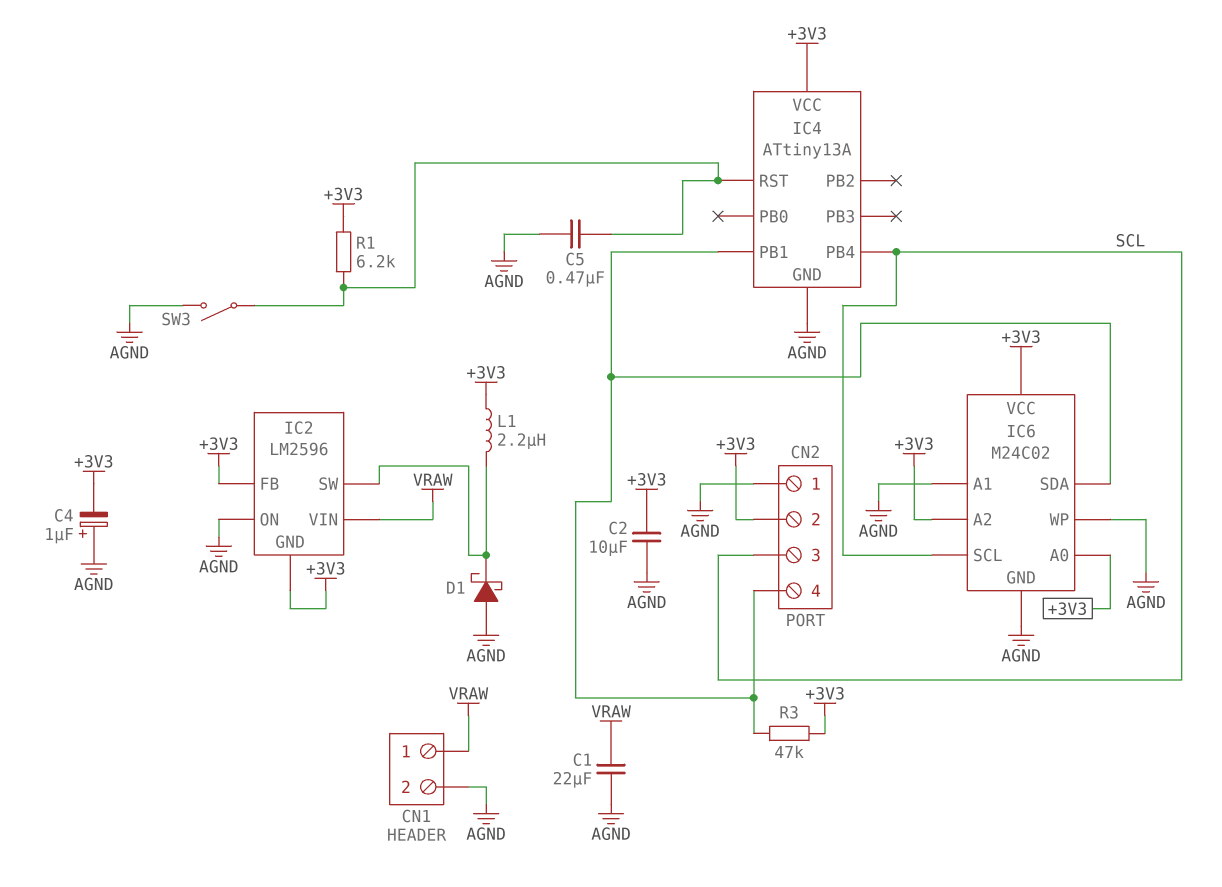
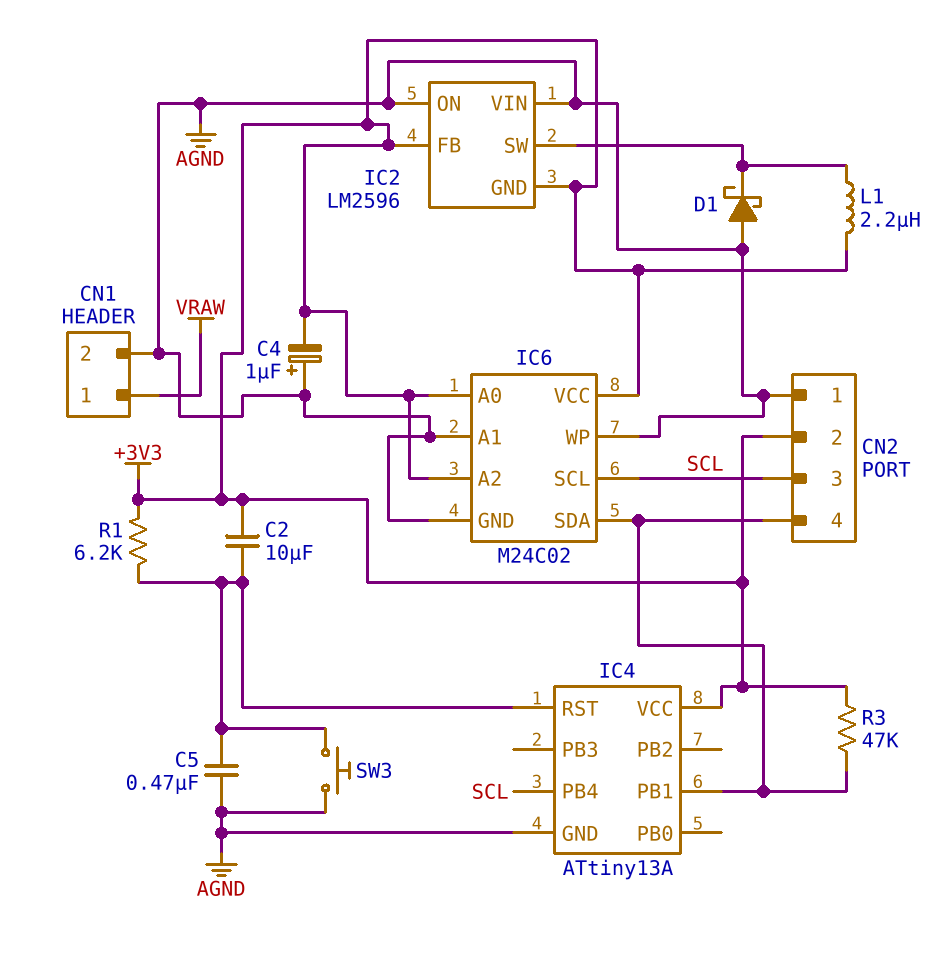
C1: 22uF (AGND, VRAW) -> none
C2: 10uF (+3V3, AGND) -> 10uF (+3V3, IC4/RST)
IC2 pin VIN: VRAW -> AGND
SW3: switch (AGND, IC4/RST) -> button (AGND, IC4/RST)

